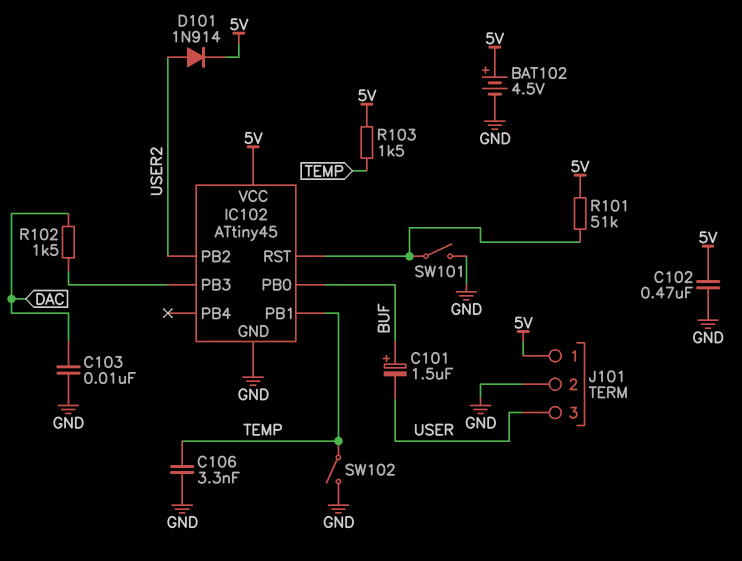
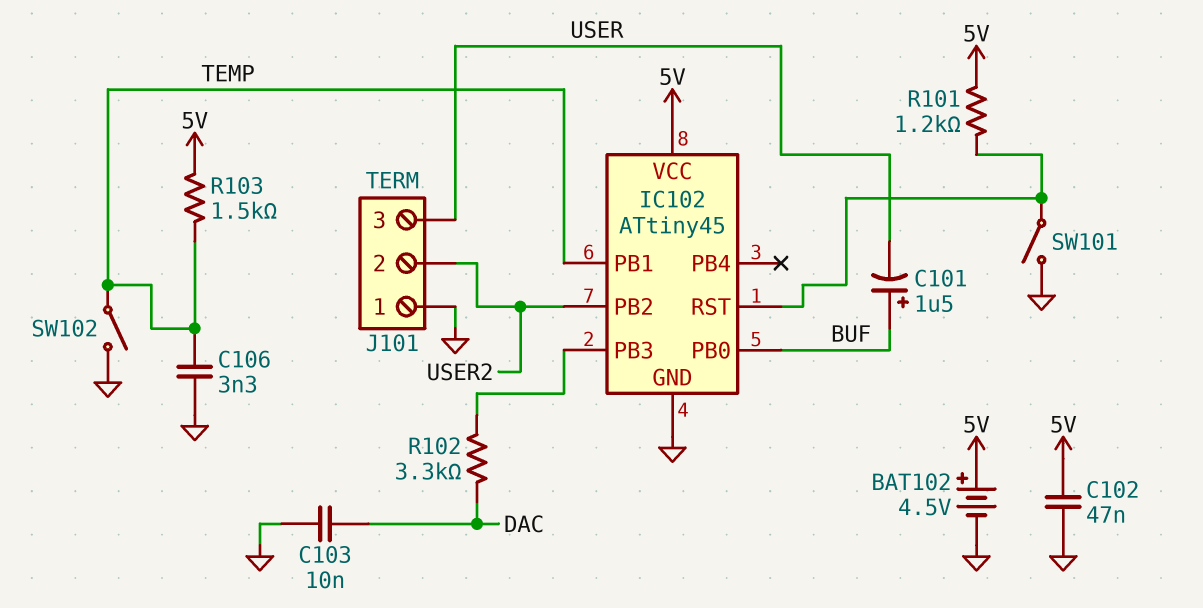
C102: 470nF (5V, GND) -> 47nF (5V, GND)
D101: diode 1N914 (A USER2, K 5V) -> none
J101 pin 1: 5V -> GND
J101 pin 2: GND -> USER2
R101: 51k (5V, IC102/RST) -> 1.2k (5V, IC102/RST)
R102: 1.5k (DAC, IC102/PB3) -> 3.3k (DAC, IC102/PB3)

